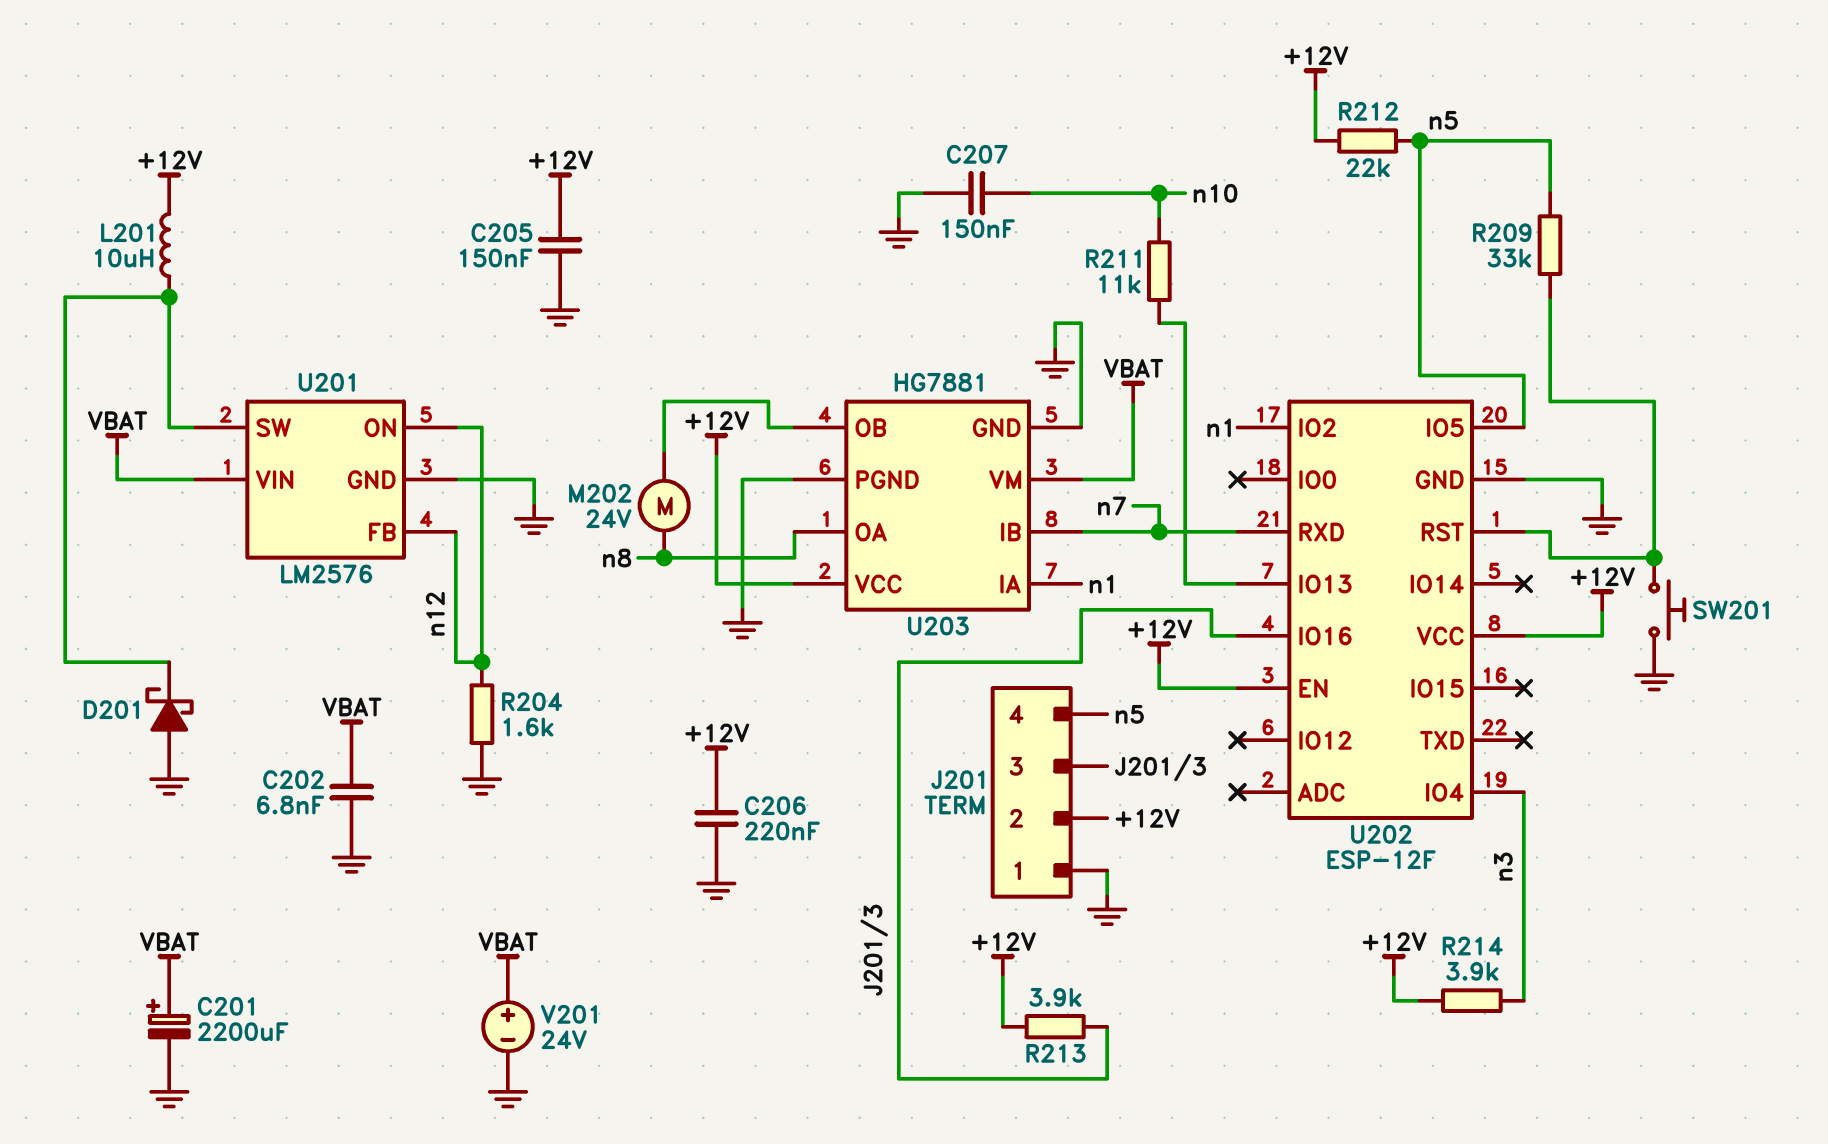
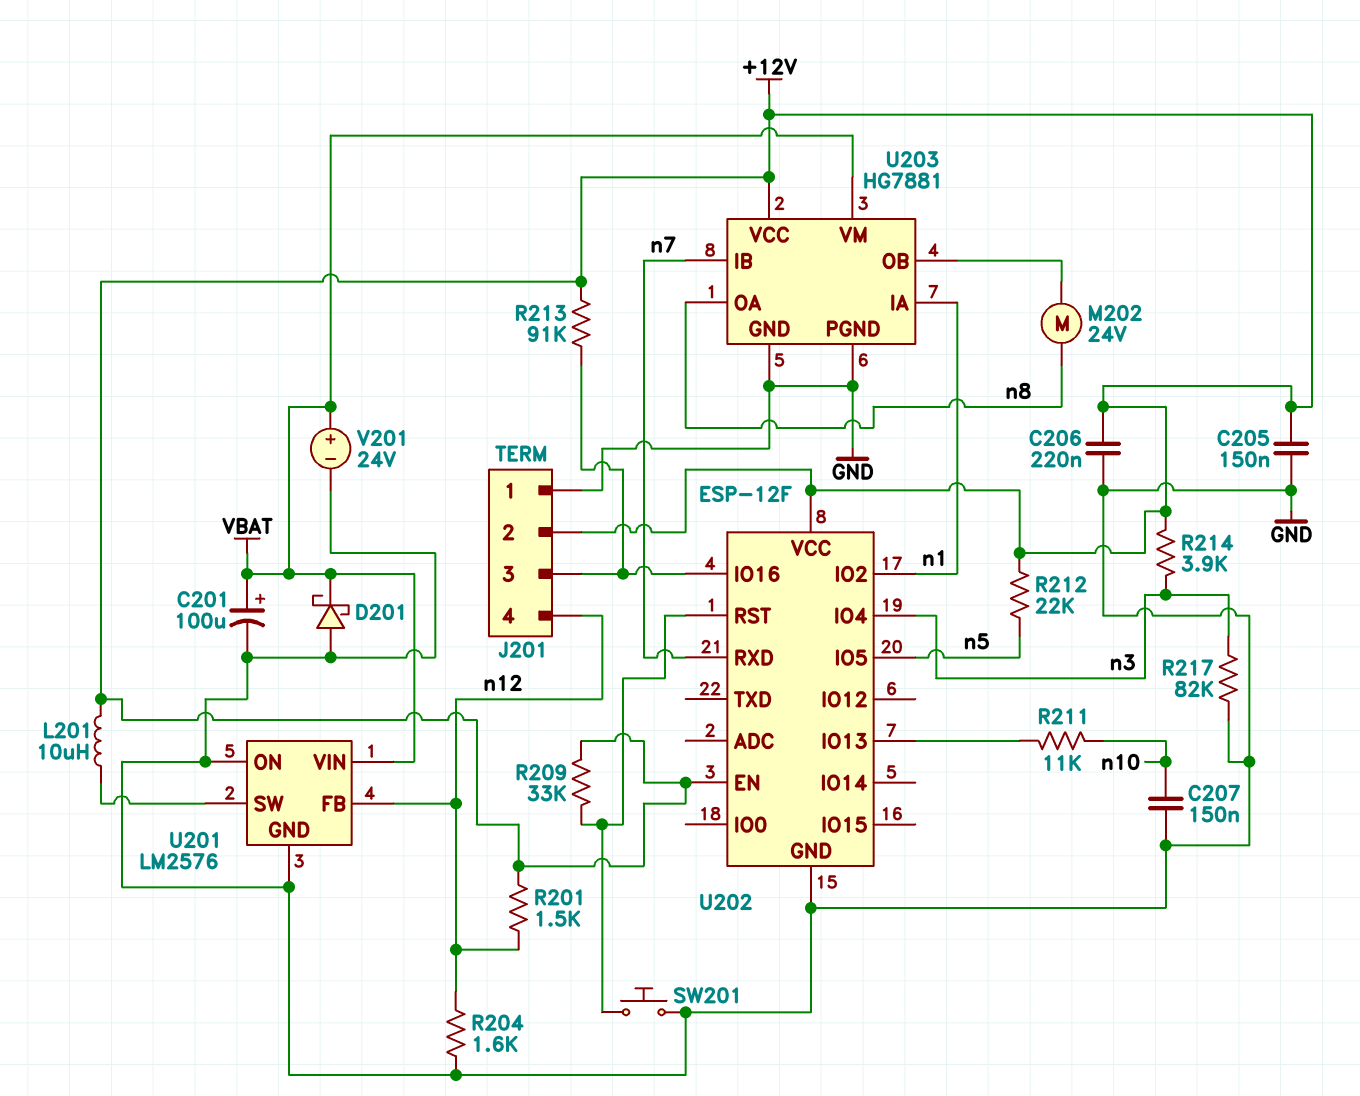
C201: 2200uF (plus VBAT, minus GND) -> 100uF (plus VBAT, minus GND)
C202: 6.8nF (GND, VBAT) -> none
D201: schottky (A GND, K U201/SW) -> schottky (A GND, K VBAT)
J201 pin 4: n5 -> n12
R201: none -> 1.5k (+12V, n12)
R209: 33k (U202/RST, n5) -> 33k (+12V, U202/RST)
R213: 3.9k (+12V, J201/3) -> 91k (+12V, J201/3)
R217: none -> 82k (GND, n3)
U201 pin ON: n12 -> GND

